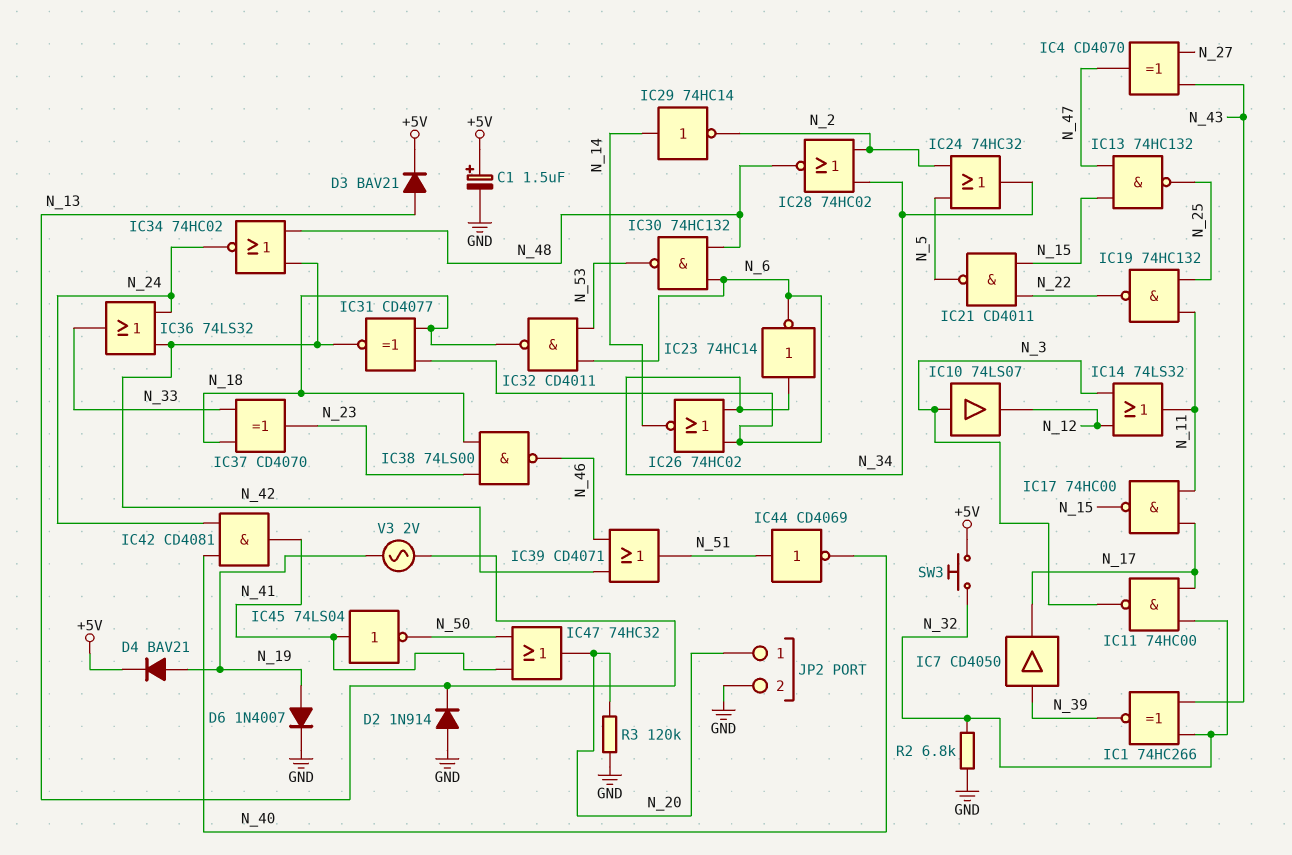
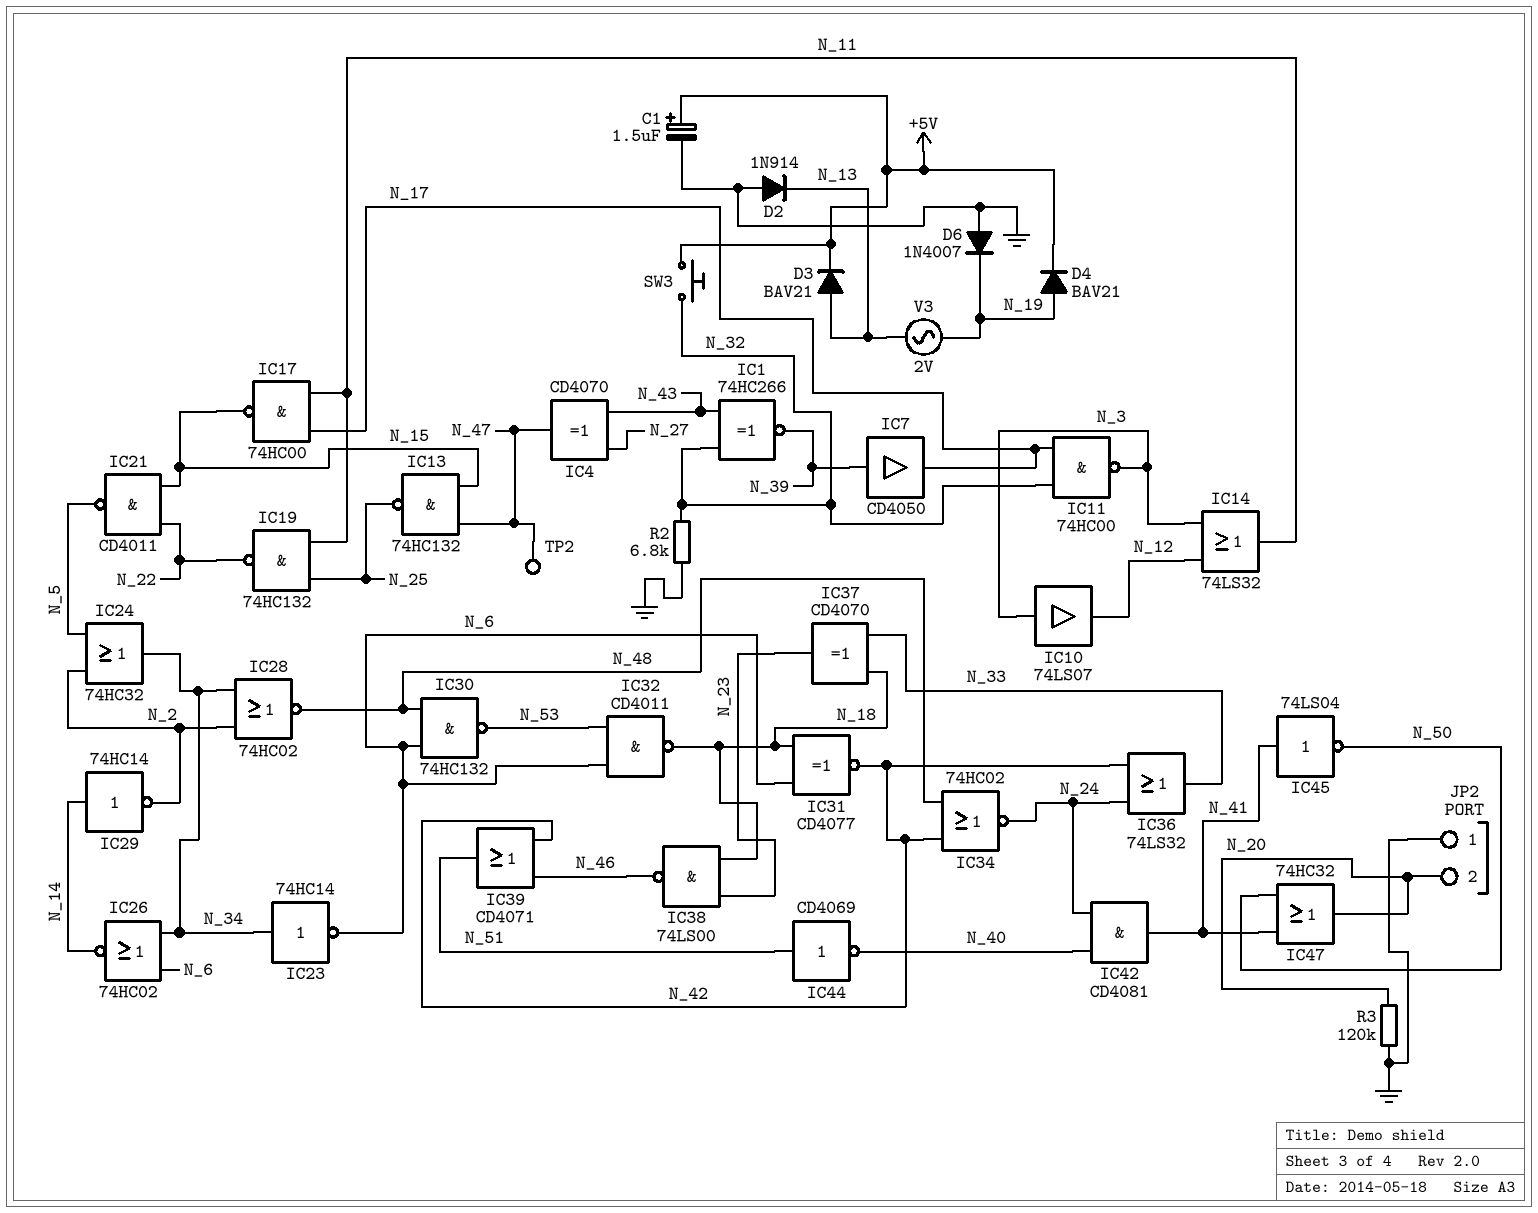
D6: diode 1N4007 (A N_19, K GND) -> diode 1N4007 (A GND, K N_19)
JP2 pin 1: N_20 -> GND
JP2 pin 2: GND -> N_20
TP2: none -> test point (N_47)

